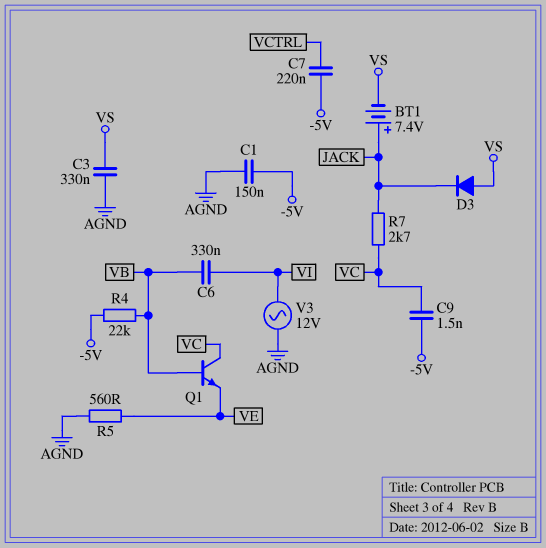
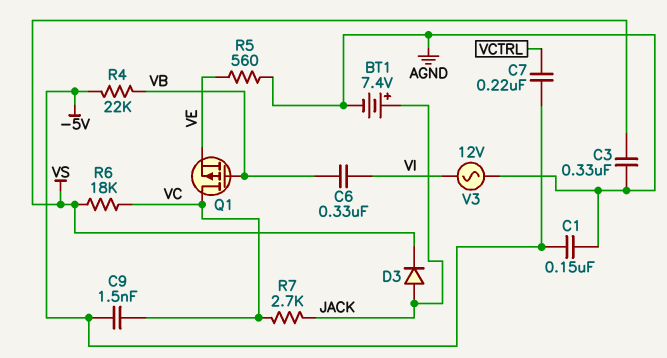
BT1: 7.4V (plus JACK, minus VS) -> 7.4V (plus JACK, minus AGND)
D3: diode (A VS, K JACK) -> diode (A JACK, K VS)
Q1: NPN (B VB, C VC, E VE) -> PMOS (G VB, D VC, S VE)
R6: none -> 18k (VC, VS)

